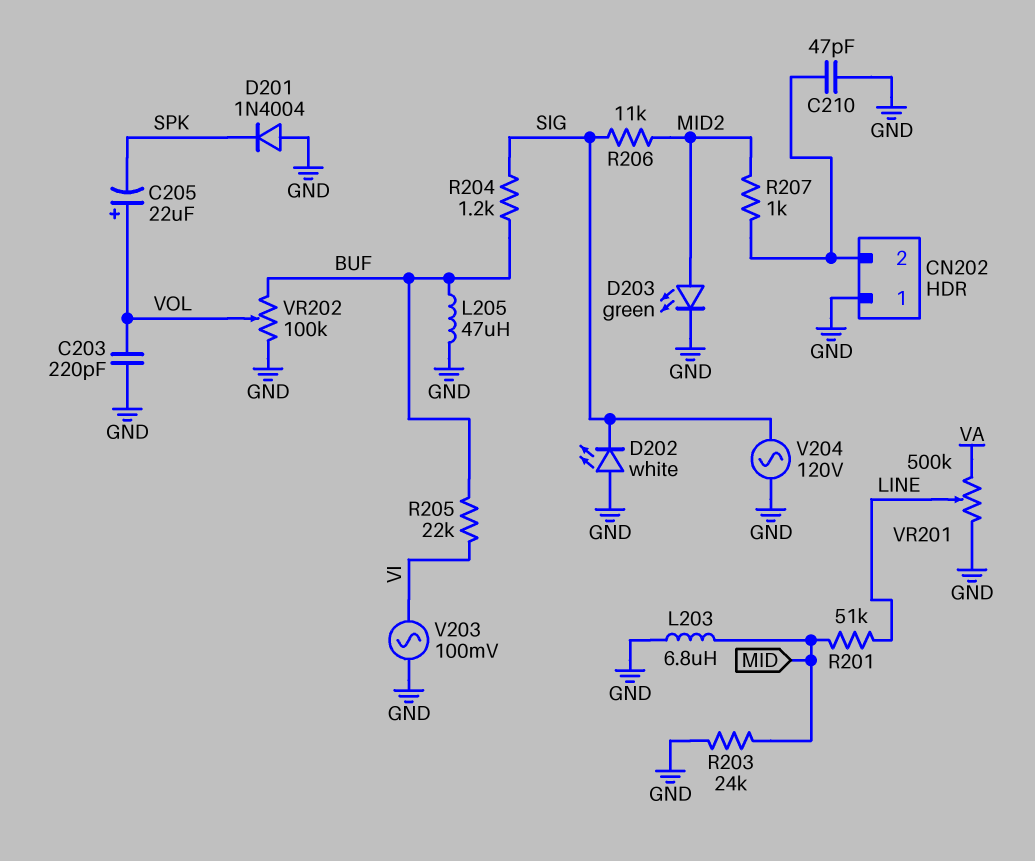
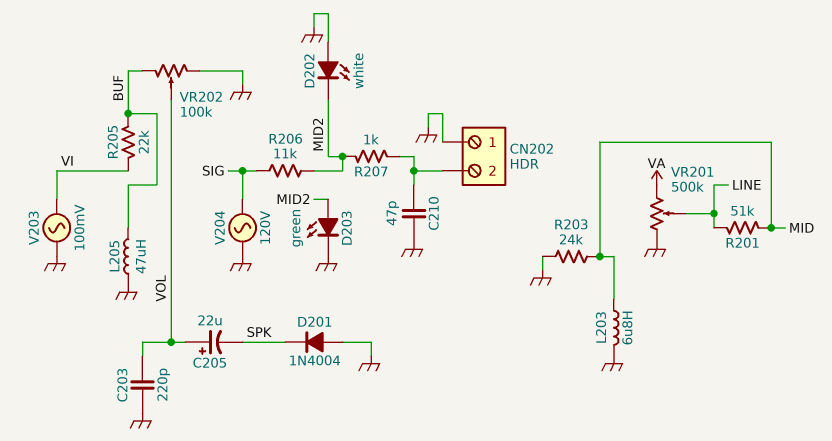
D202: LED white (A GND, K SIG) -> LED white (A GND, K MID2)
R204: 1.2k (BUF, SIG) -> none

